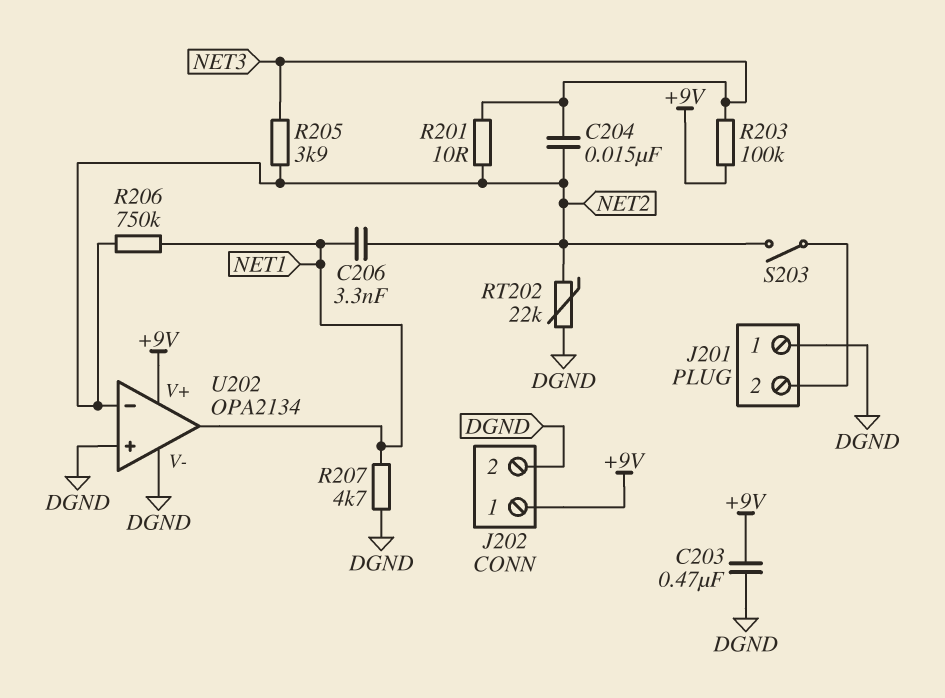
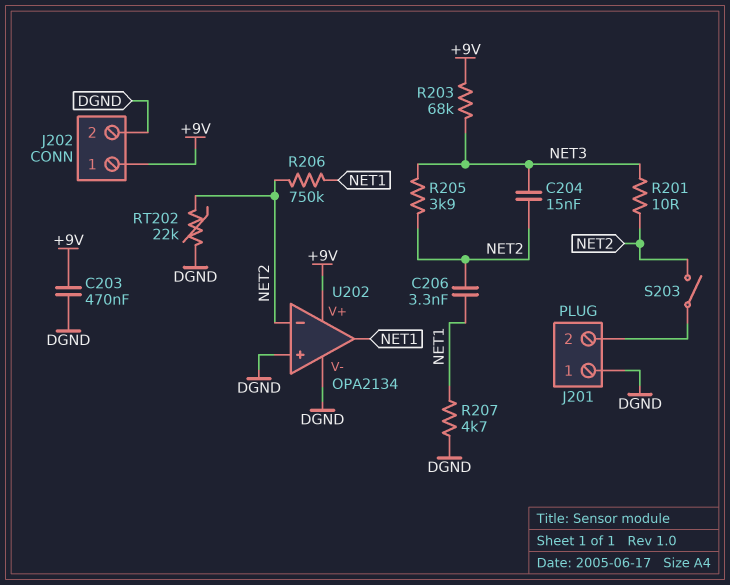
R203: 100k (+9V, NET3) -> 68k (+9V, NET3)

